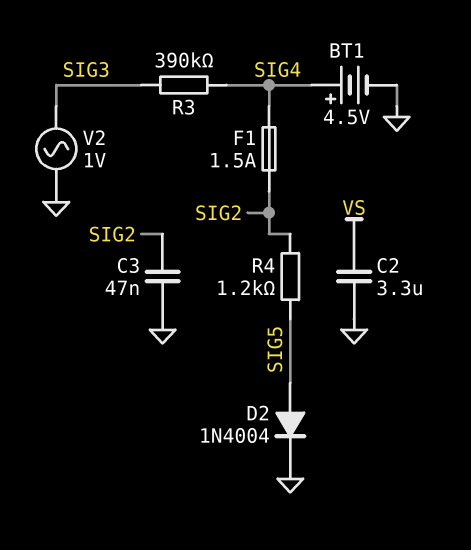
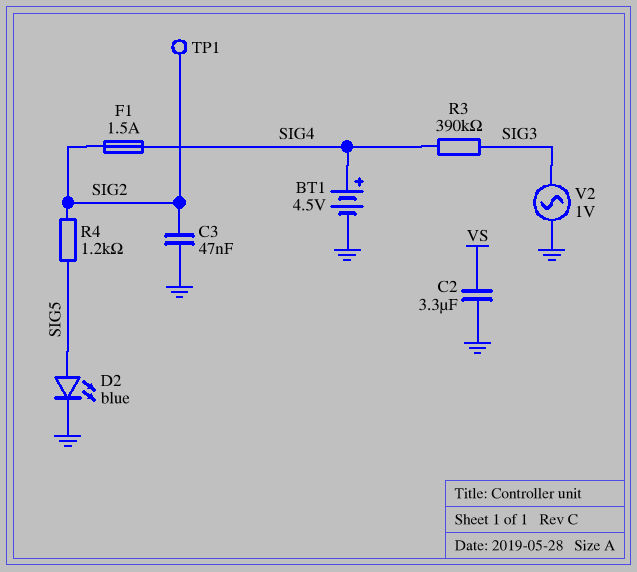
D2: diode 1N4004 (A SIG5, K GND) -> LED blue (A SIG5, K GND)
TP1: none -> test point (SIG2)

